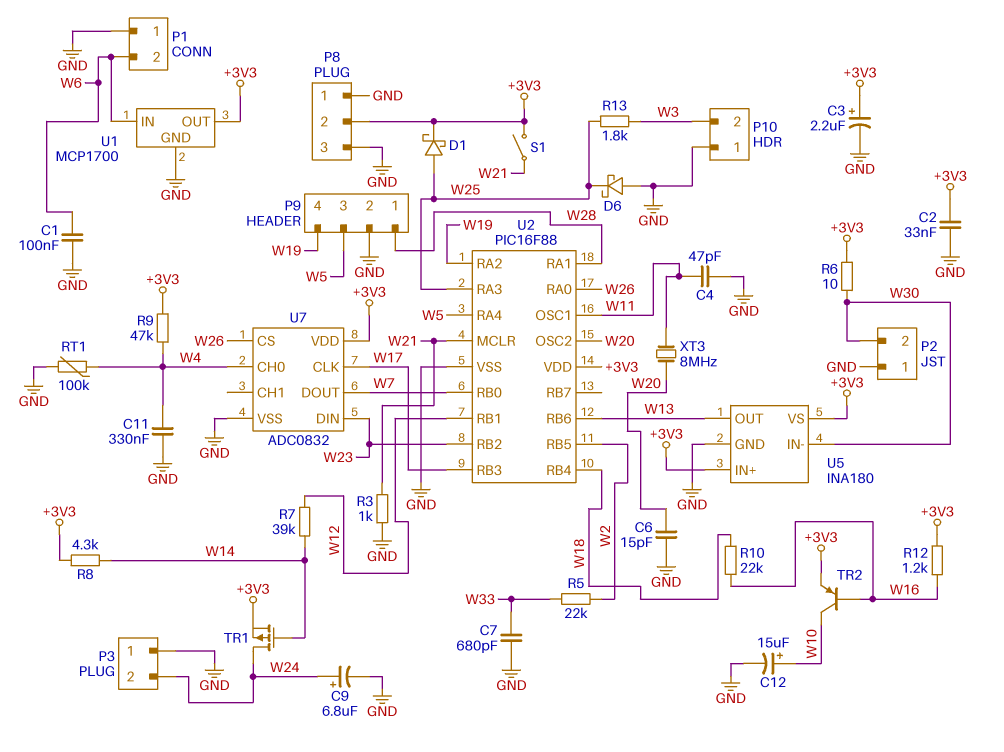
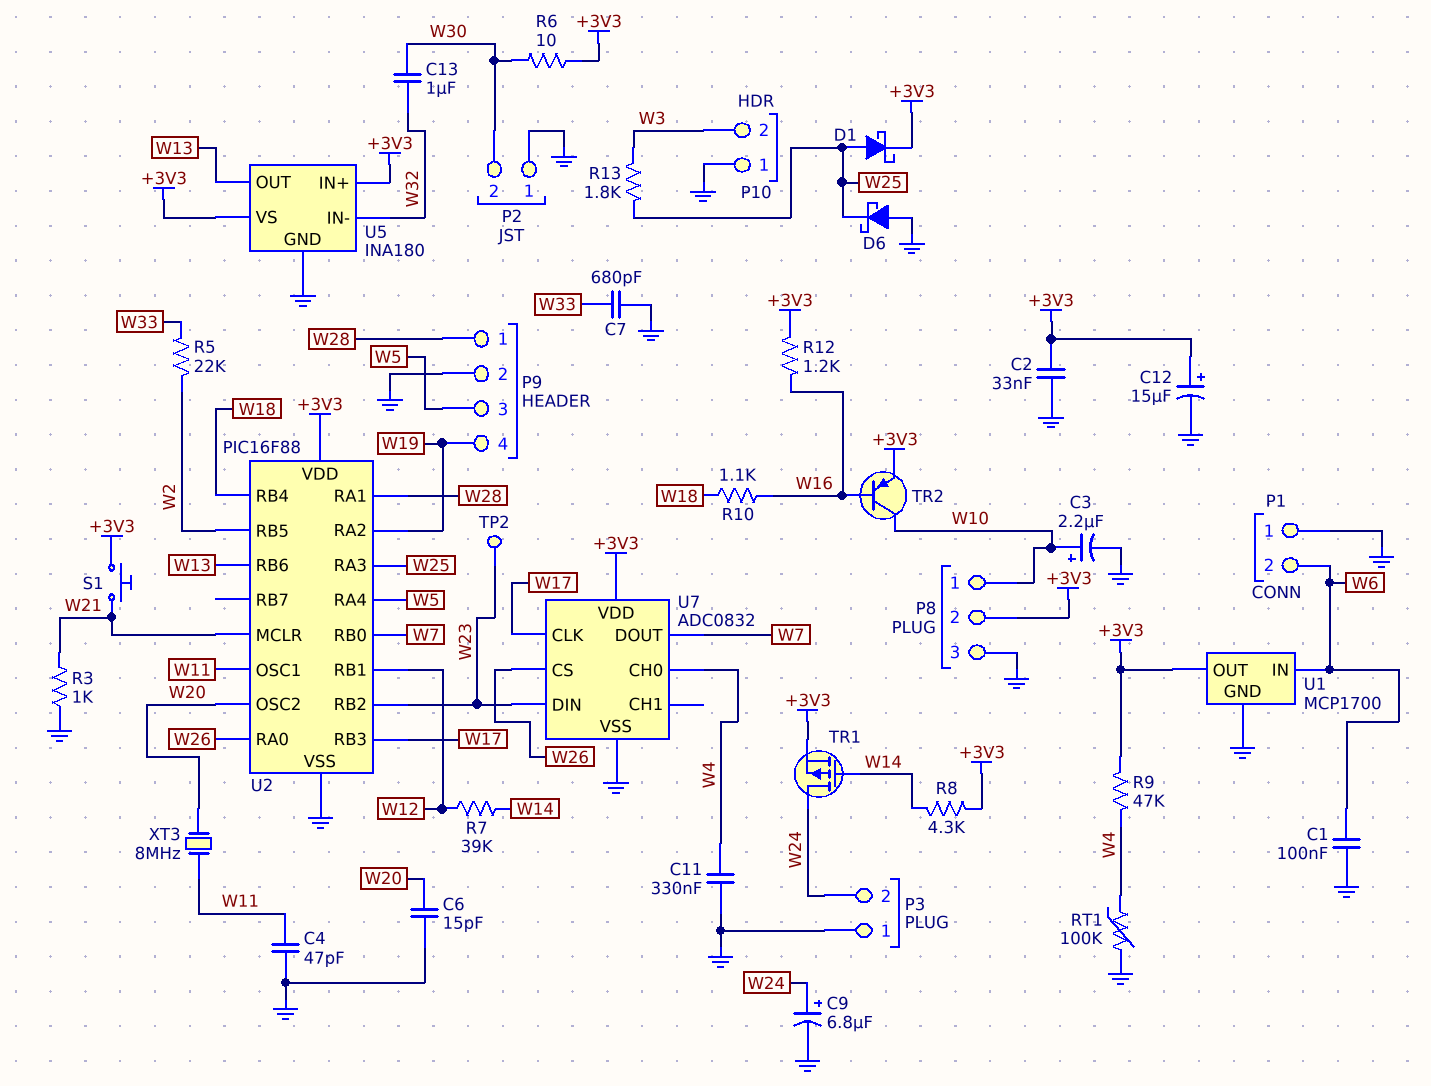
C3: 2.2uF (plus +3V3, minus GND) -> 2.2uF (plus W10, minus GND)
C12: 15uF (plus W10, minus GND) -> 15uF (plus +3V3, minus GND)
C13: none -> 1uF (W30, W32)
P8 pin 1: GND -> W10
R10: 22k (W16, W18) -> 1.1k (W16, W18)
S1: switch (+3V3, W21) -> button (+3V3, W21)
TP2: none -> test point (W23)
U5 pin IN-: W30 -> W32

